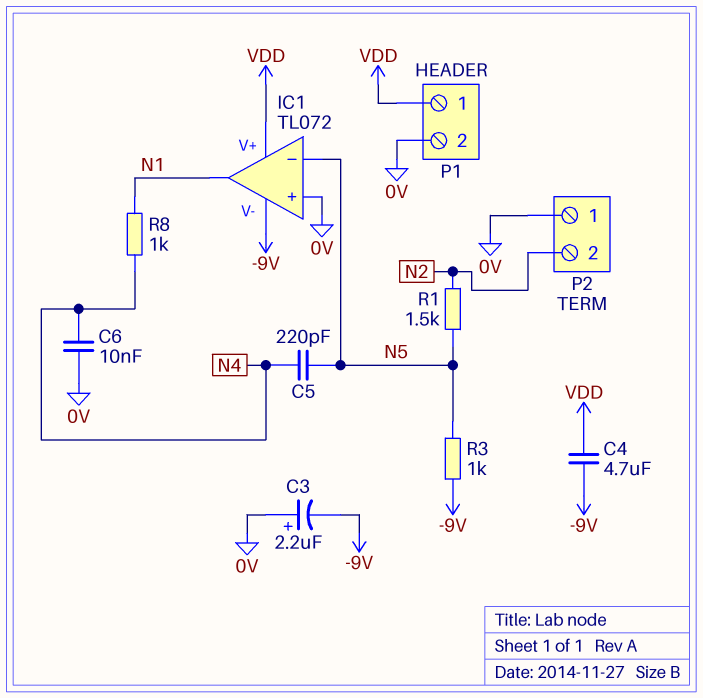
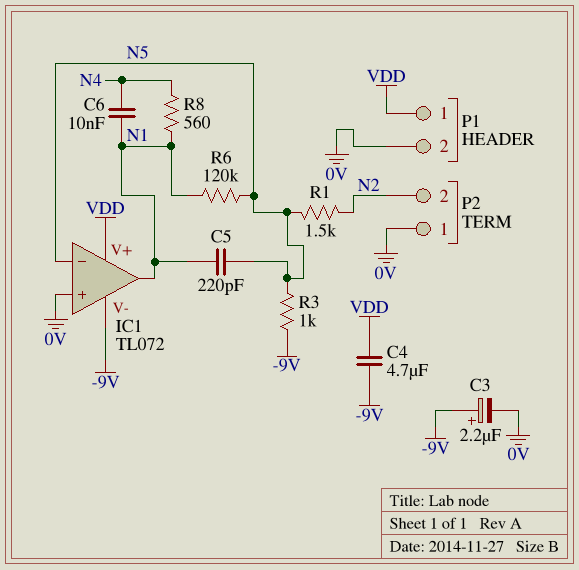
C3: 2.2uF (plus 0V, minus -9V) -> 2.2uF (plus -9V, minus 0V)
C5: 220pF (N4, N5) -> 220pF (N1, N5)
C6: 10nF (0V, N4) -> 10nF (N1, N4)
R6: none -> 120k (N1, N5)
R8: 1k (N1, N4) -> 560 (N1, N4)

